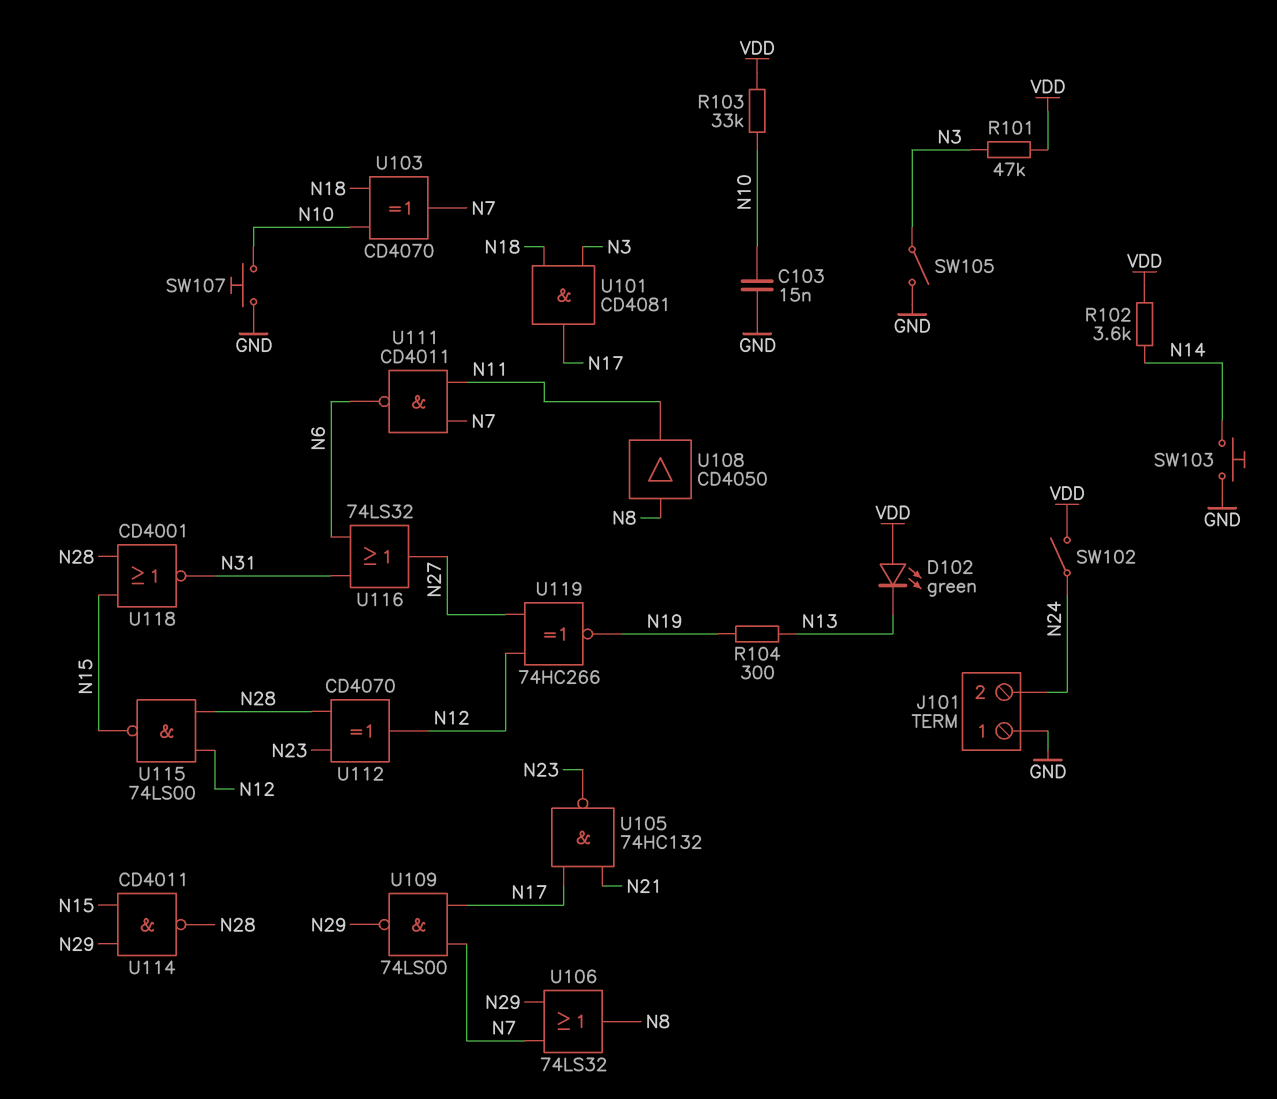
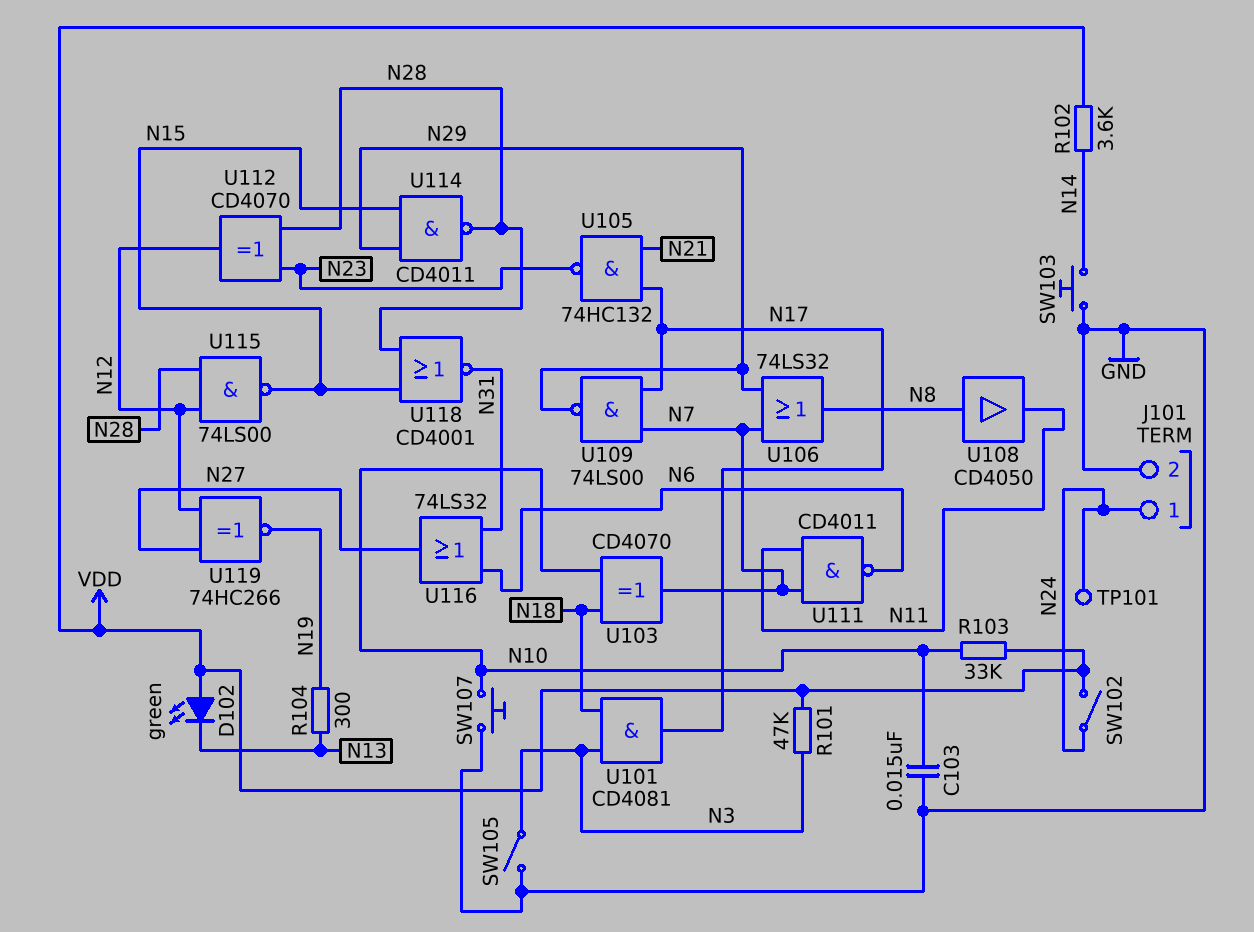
J101 pin 1: GND -> N24
J101 pin 2: N24 -> GND
TP101: none -> test point (N24)

